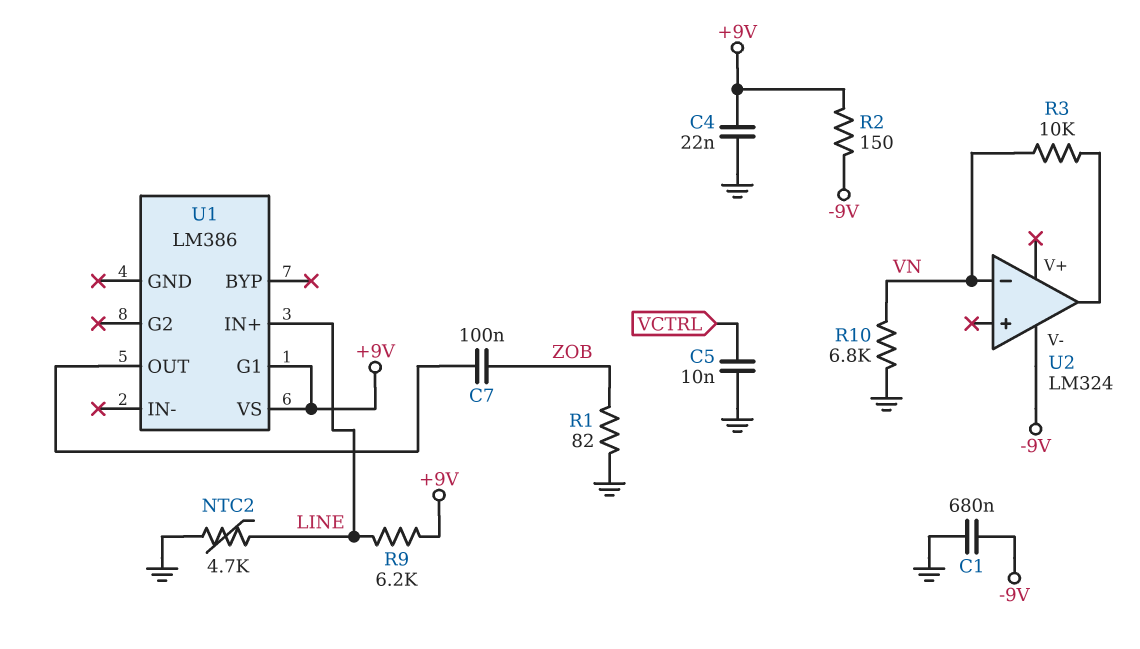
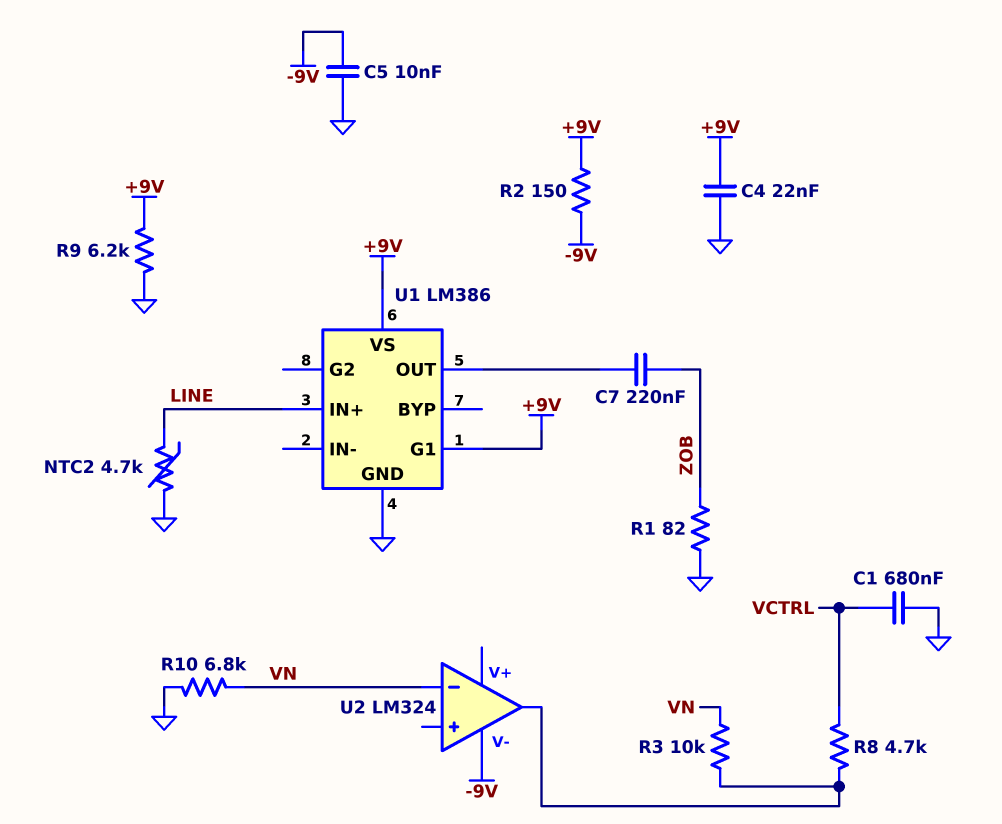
C1: 680nF (-9V, GND) -> 680nF (GND, VCTRL)
C5: 10nF (GND, VCTRL) -> 10nF (-9V, GND)
C7: 100nF (U1/OUT, ZOB) -> 220nF (U1/OUT, ZOB)
R8: none -> 4.7k (U2/out, VCTRL)
R9: 6.2k (+9V, LINE) -> 6.2k (+9V, GND)
U1 pin GND: none -> GND

